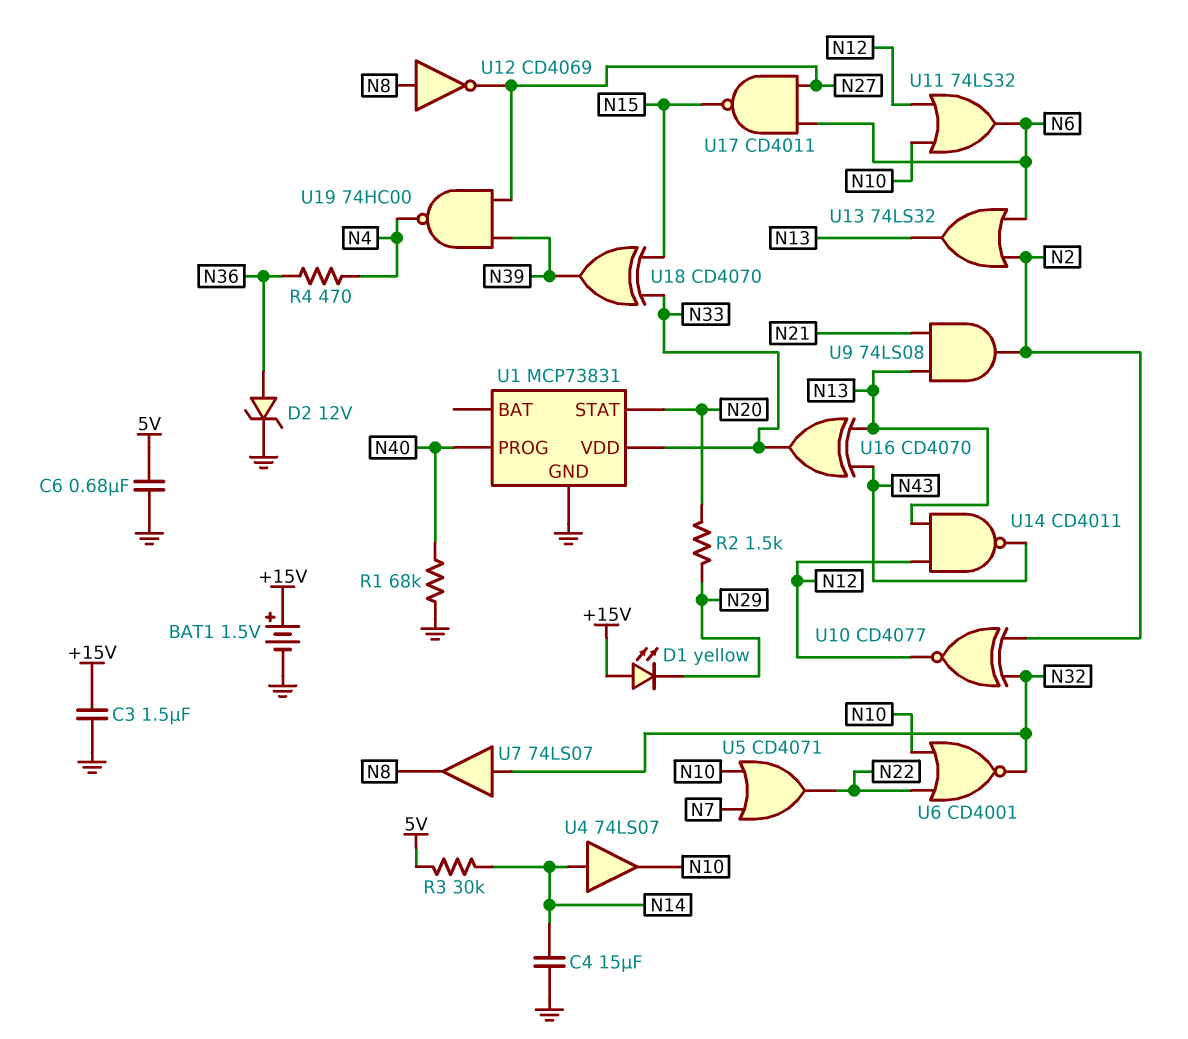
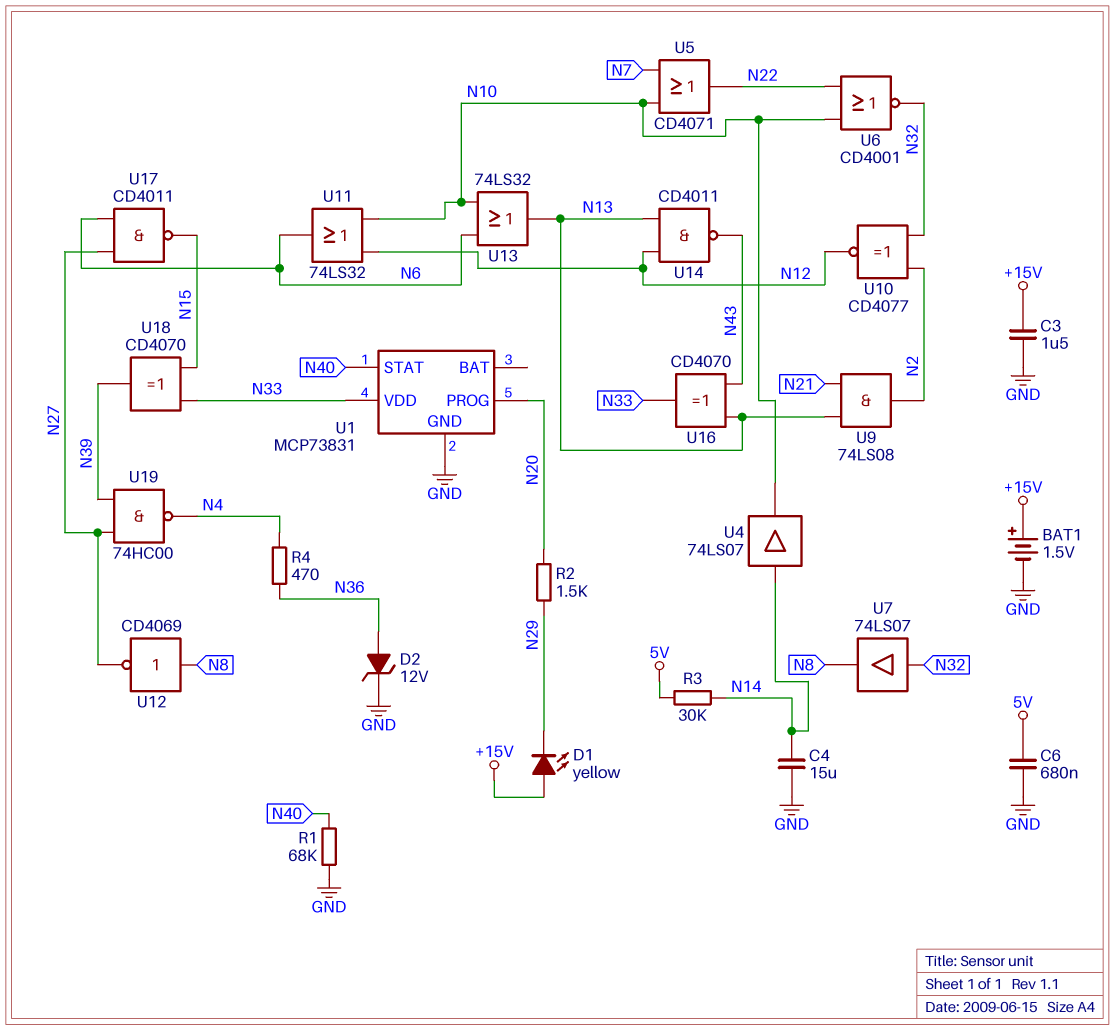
U1 pin PROG: N40 -> N20
U1 pin STAT: N20 -> N40
U13: OR 74LS32 (in N2, in N6, out N13) -> OR 74LS32 (in N6, in N10, out N13)

